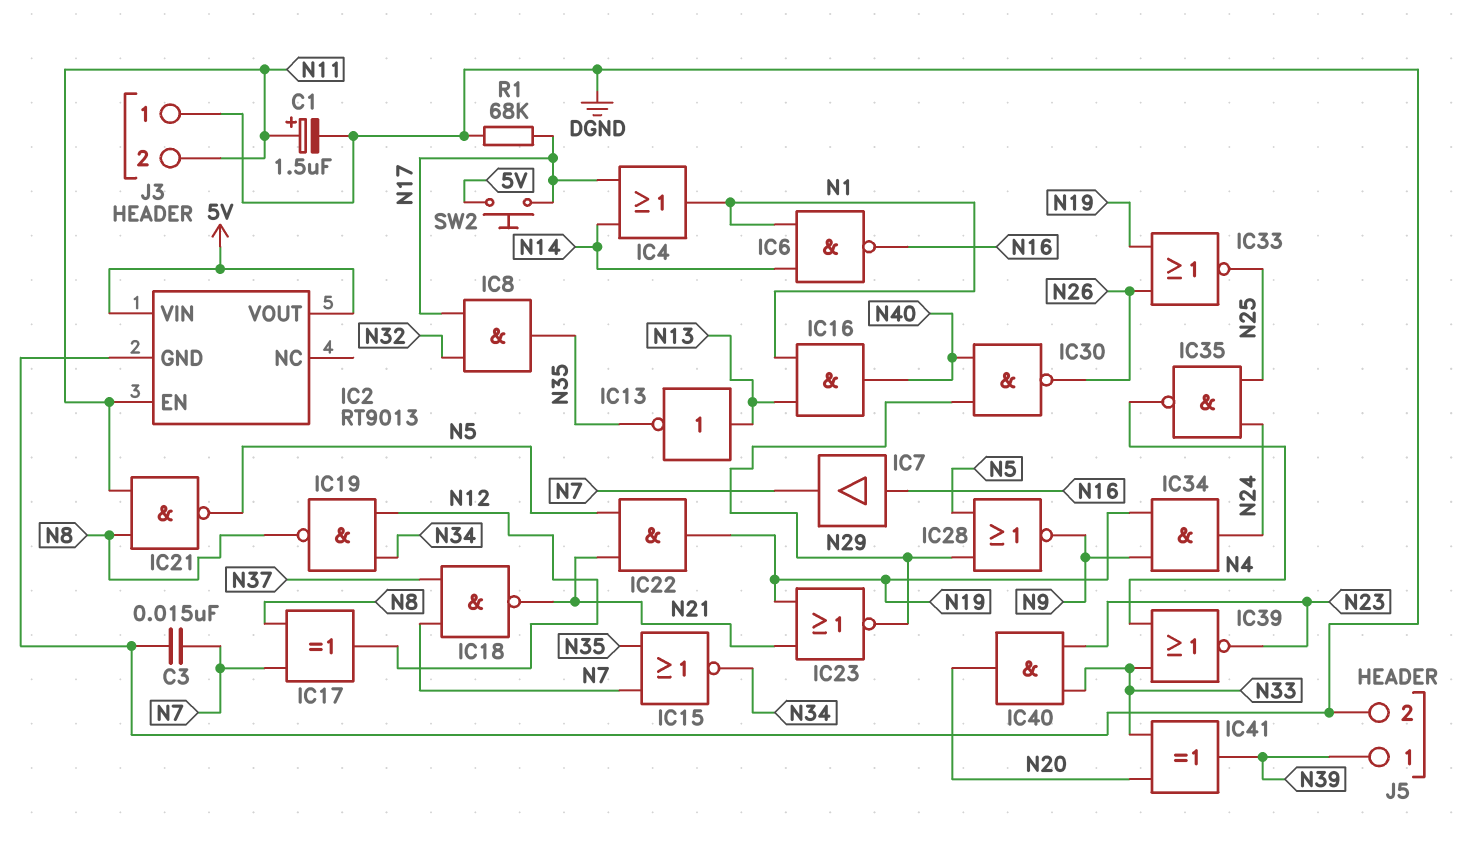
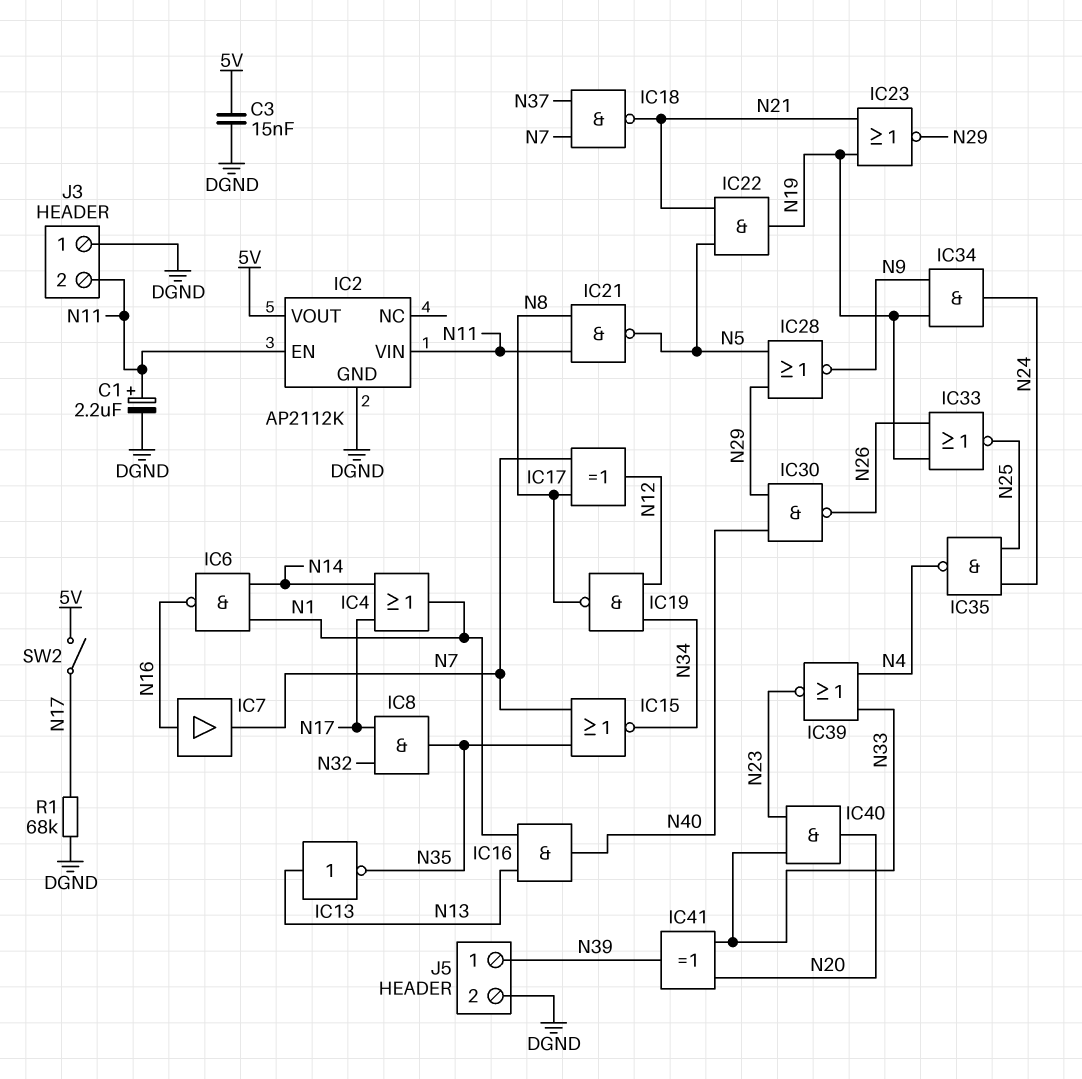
C1: 1.5uF (plus N11, minus DGND) -> 2.2uF (plus N11, minus DGND)
C3: 15nF (DGND, N7) -> 15nF (5V, DGND)
IC2: RT9013 -> AP2112K
IC2 pin VIN: 5V -> N11
SW2: button (5V, N17) -> switch (5V, N17)

